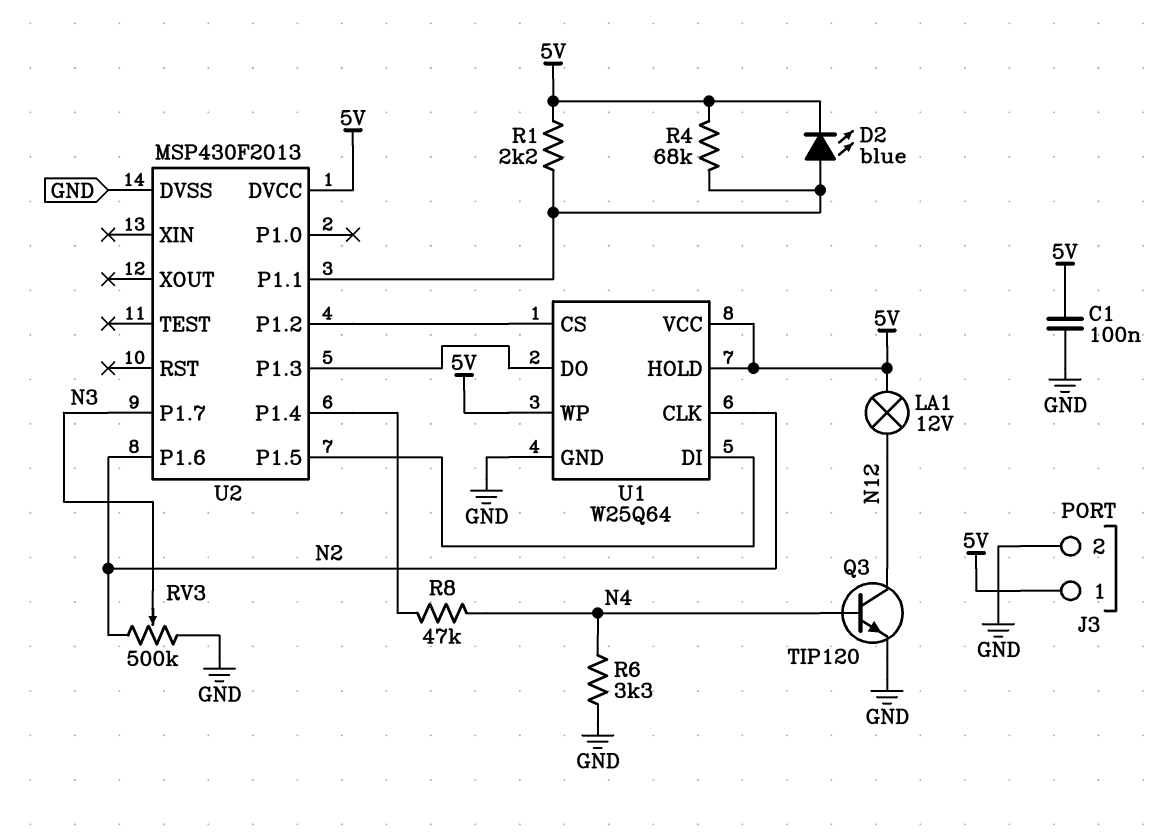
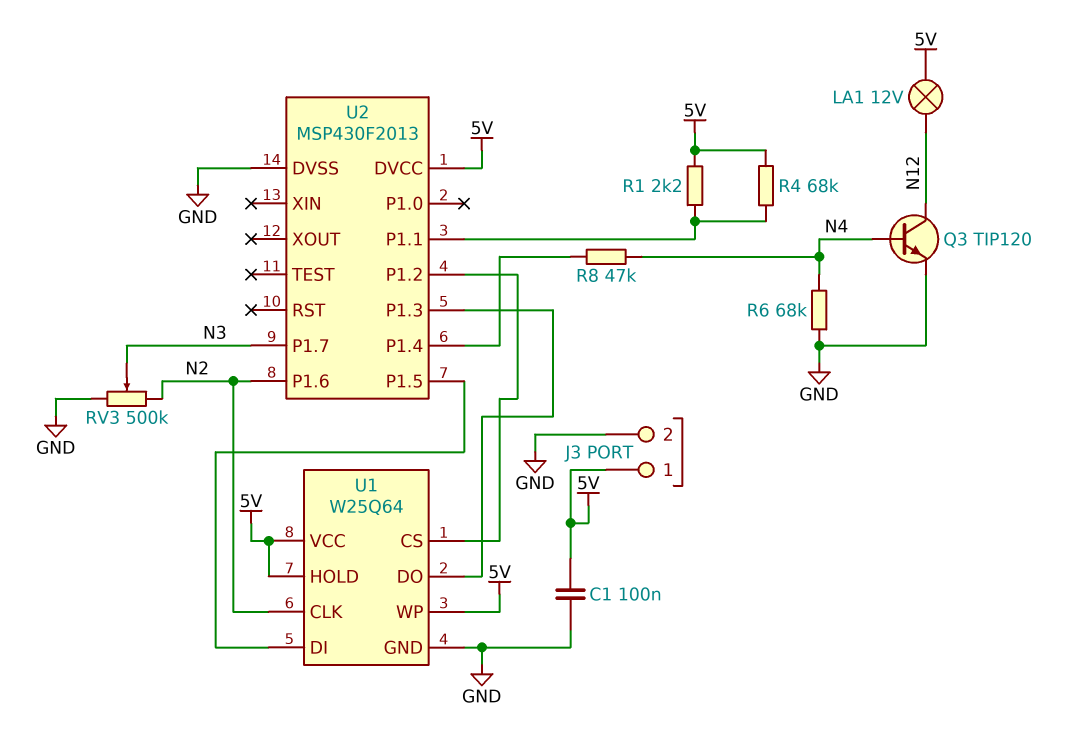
D2: LED blue (A U2/P1.1, K 5V) -> none
R6: 3.3k (GND, N4) -> 68k (GND, N4)

